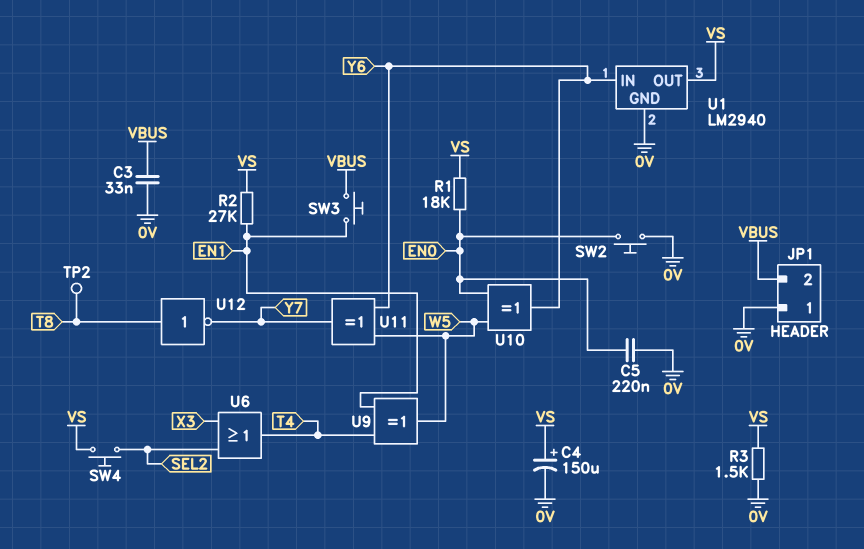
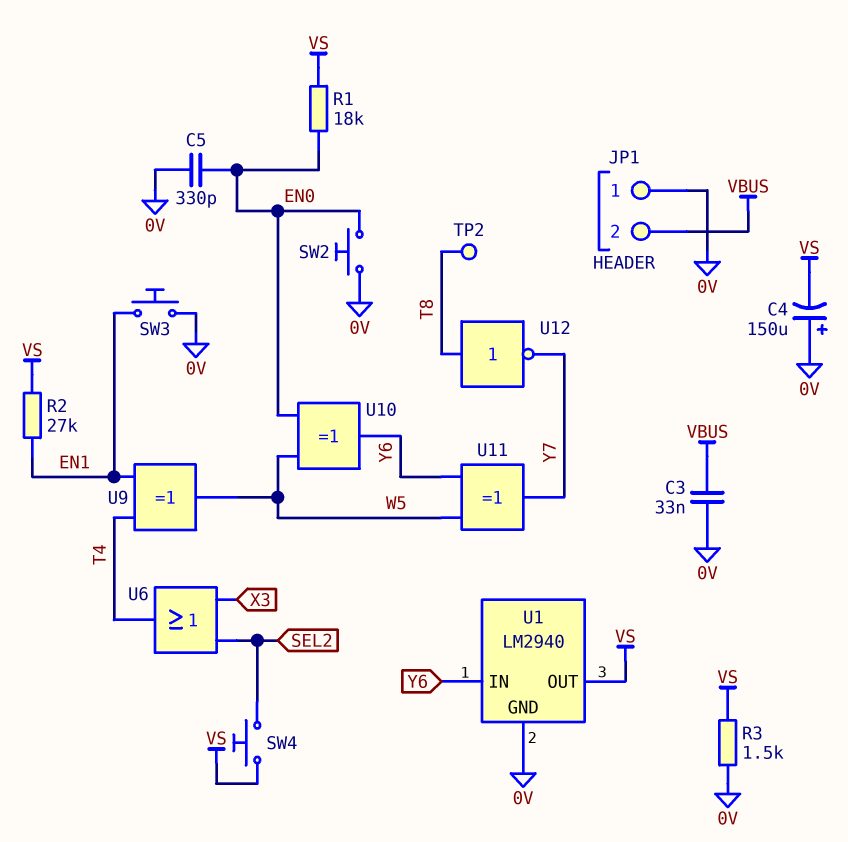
C4: 150uF (plus VS, minus 0V) -> 150uF (plus 0V, minus VS)
C5: 220nF (0V, EN0) -> 330pF (0V, EN0)
SW3: button (EN1, VBUS) -> button (0V, EN1)

